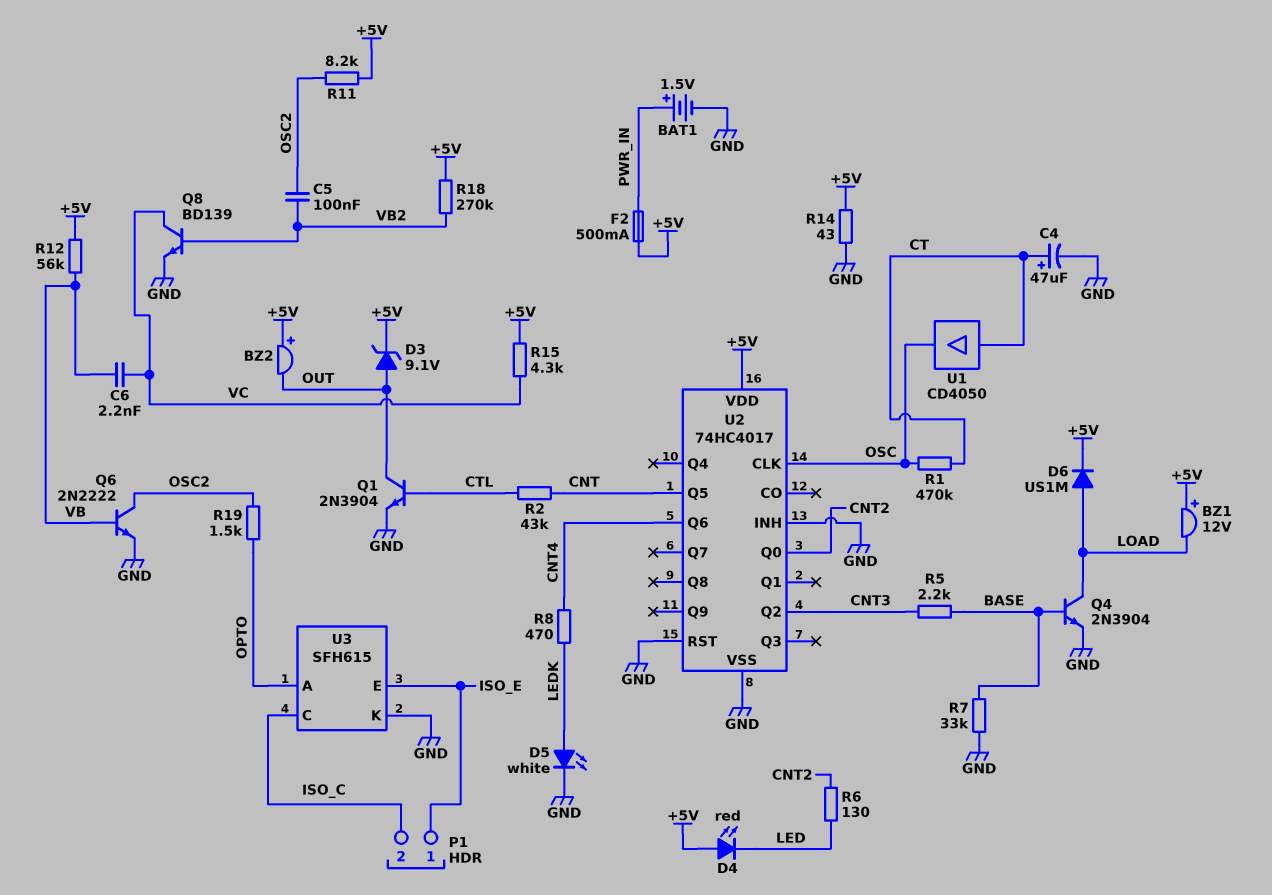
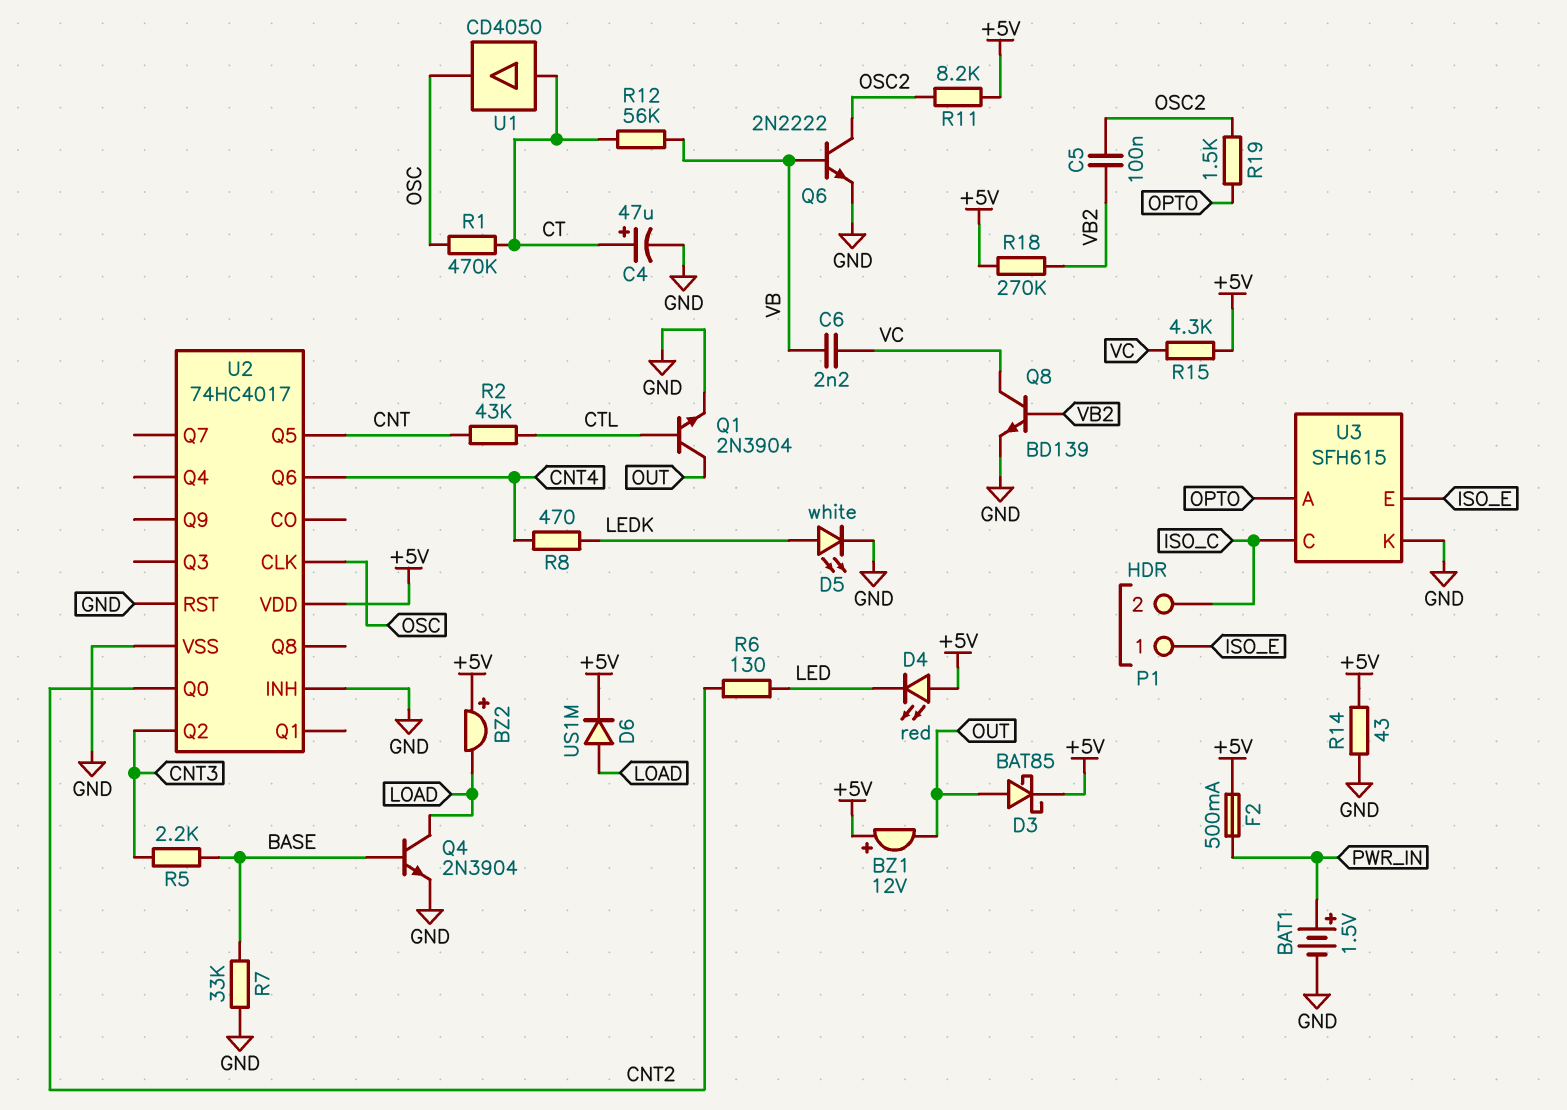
BZ1: buzzer 12V (plus +5V, minus LOAD) -> buzzer 12V (plus +5V, minus OUT)
BZ2: buzzer (plus +5V, minus OUT) -> buzzer (plus +5V, minus LOAD)
D3: zener 9.1V (A OUT, K +5V) -> schottky BAT85 (A OUT, K +5V)
R12: 56k (+5V, VB) -> 56k (CT, VB)

